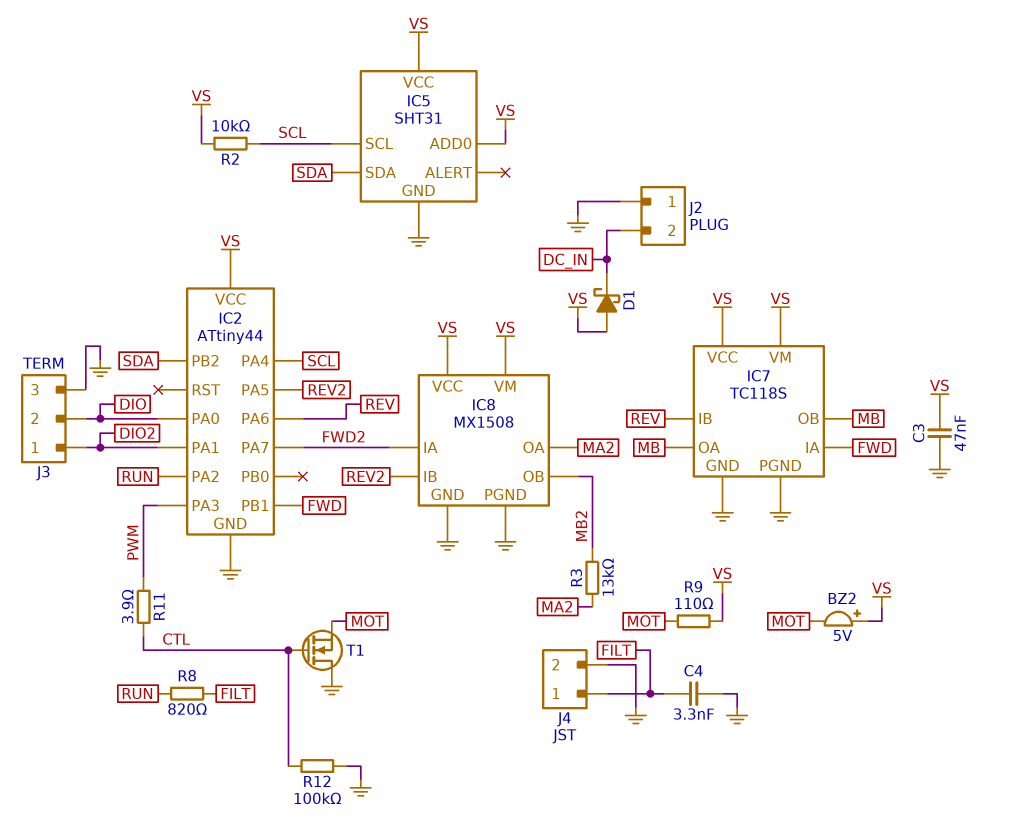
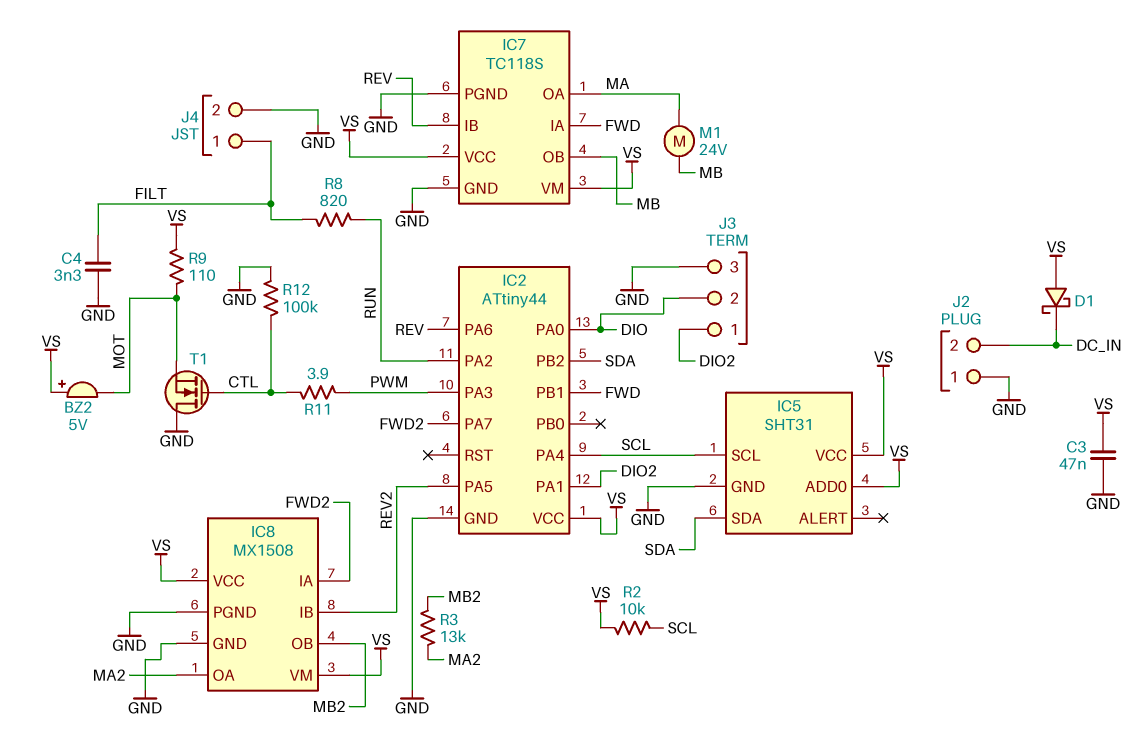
IC7 pin OA: MB -> MA
M1: none -> motor 24V (MA, MB)

